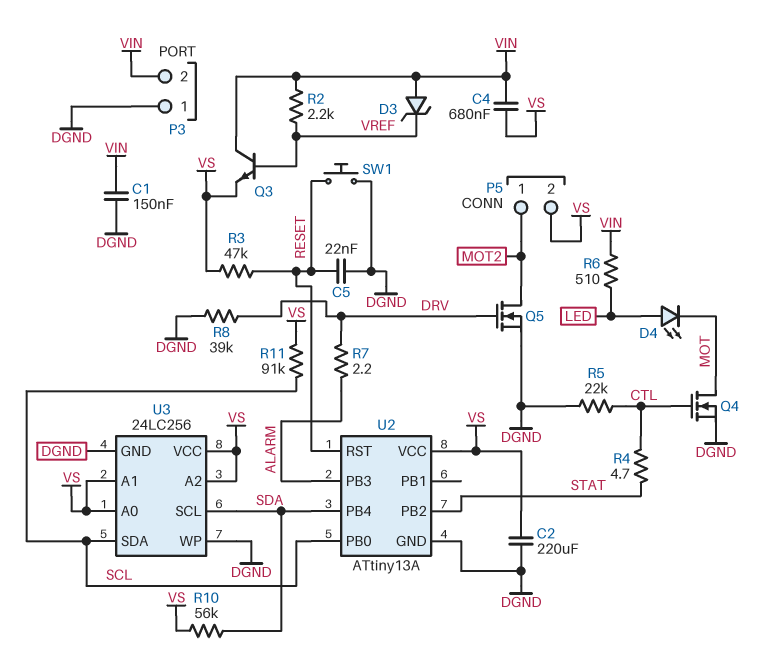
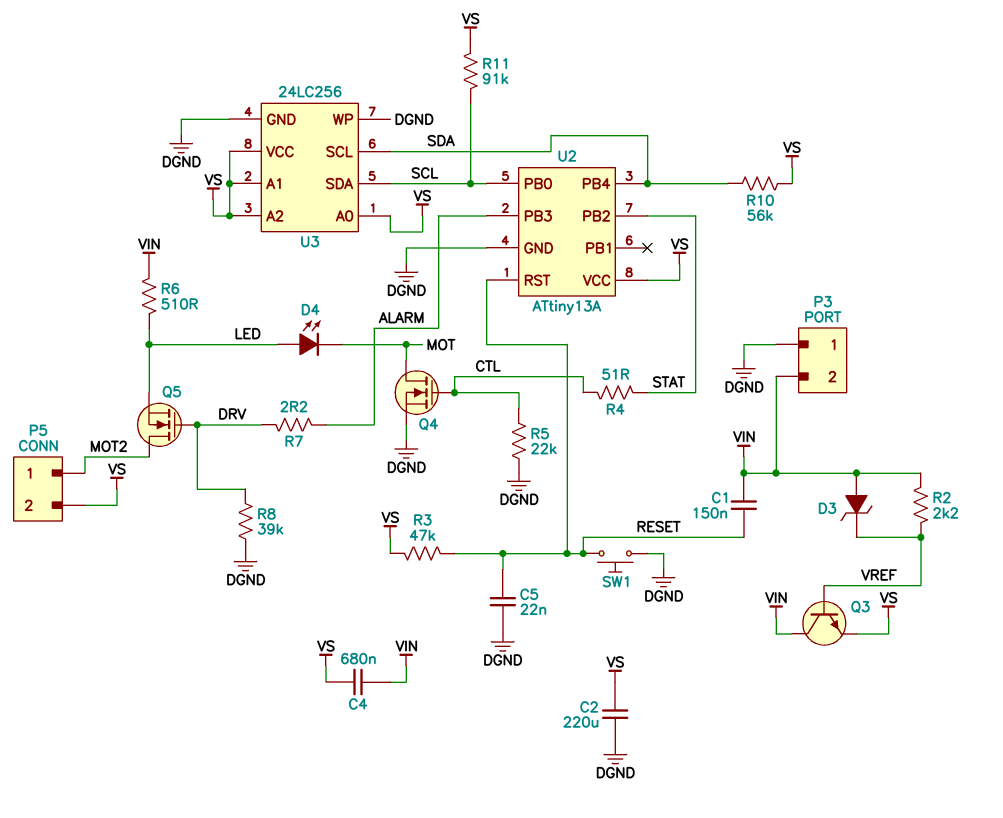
C1: 150nF (DGND, VIN) -> 150nF (RESET, VIN)
Q5: NMOS (G DRV, D MOT2, S DGND) -> NMOS (G DRV, D MOT2, S LED)
R4: 4.7 (CTL, STAT) -> 51 (CTL, STAT)

